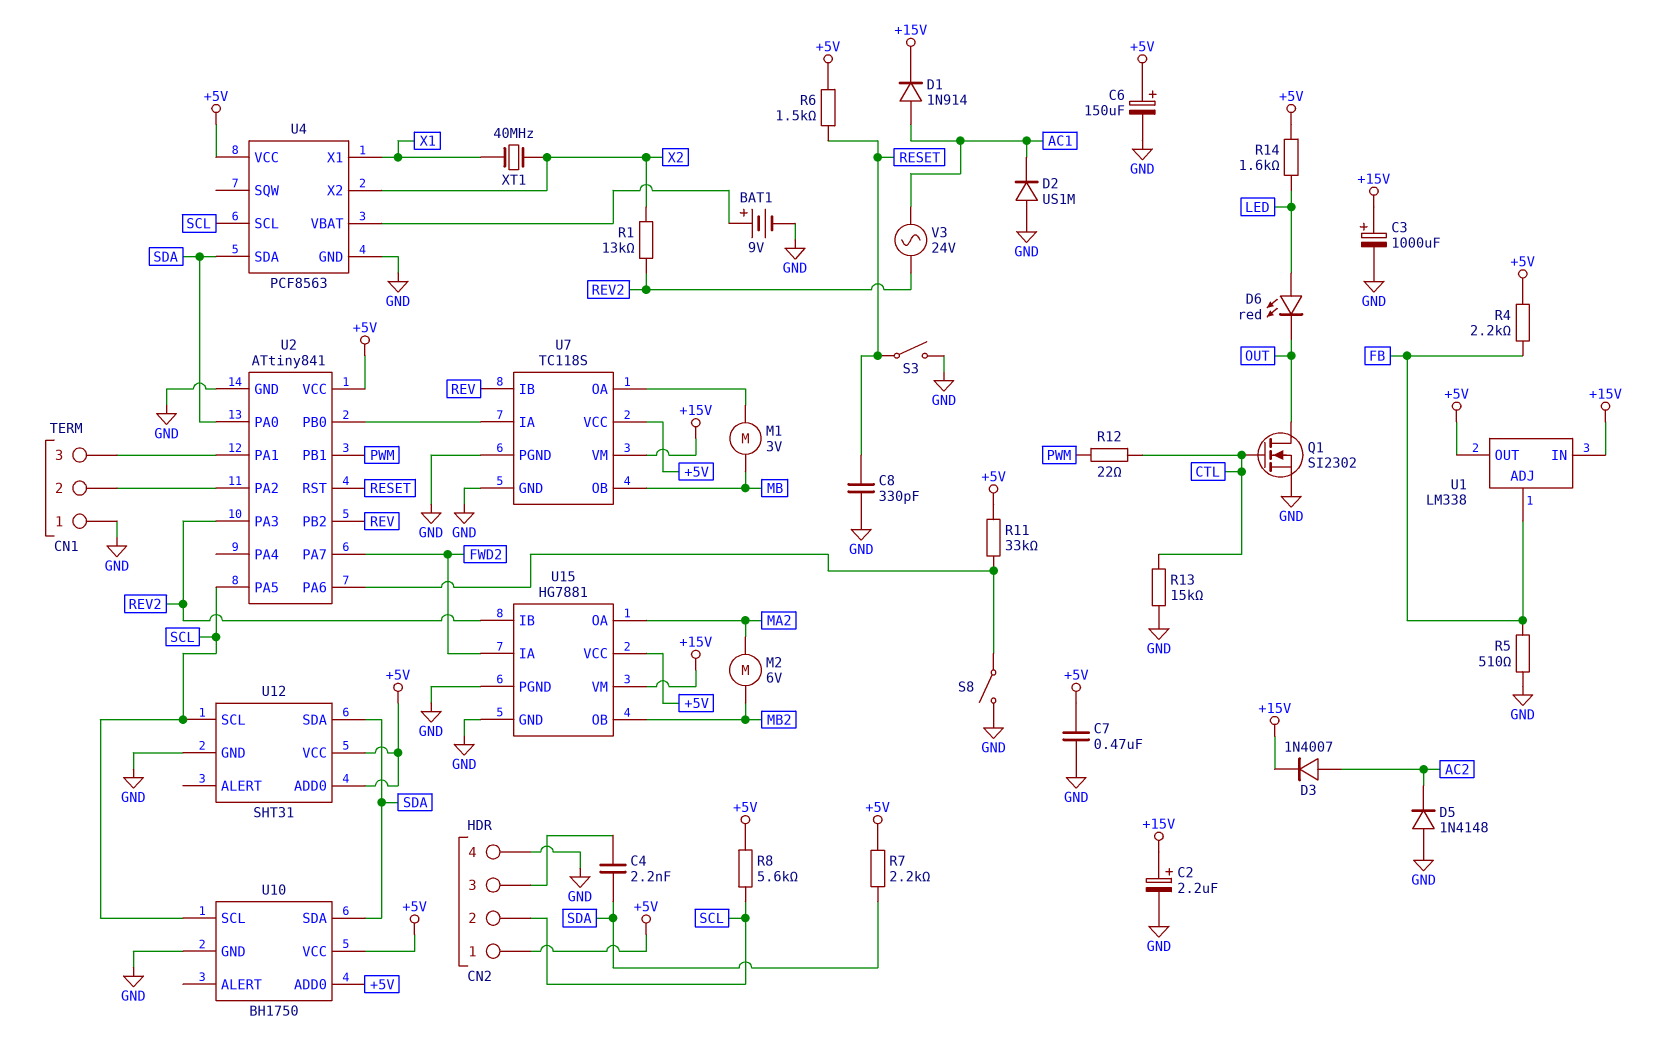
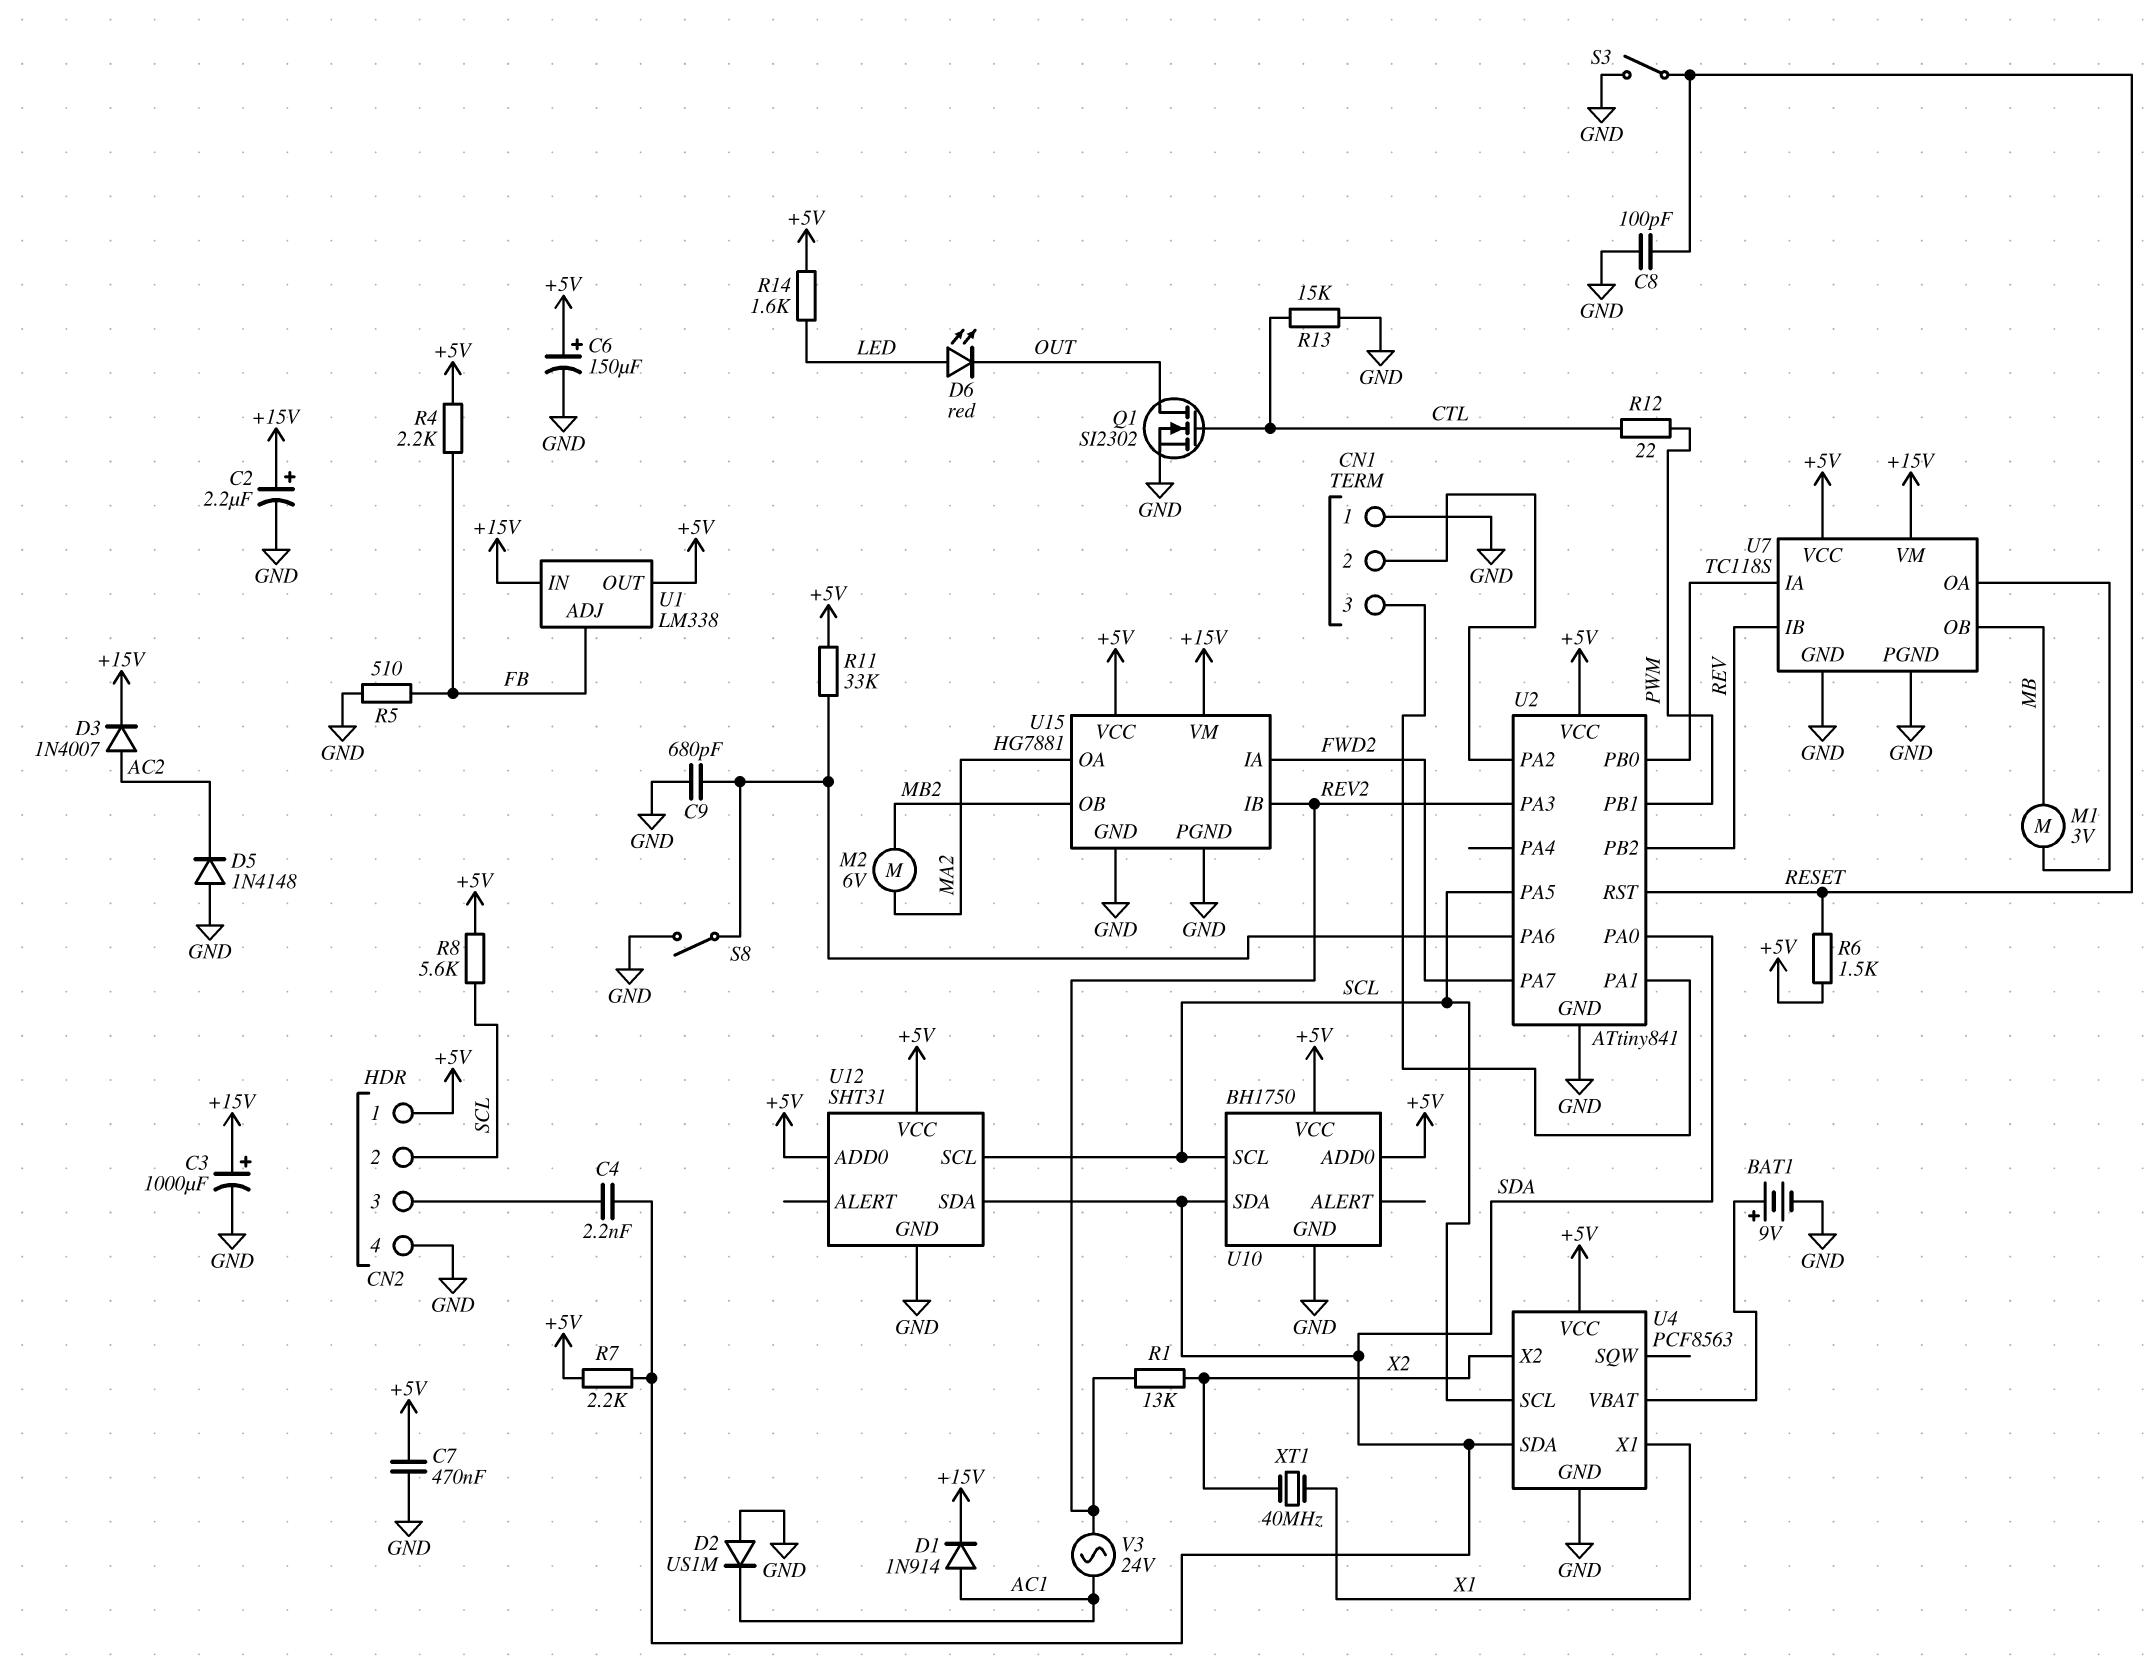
C8: 330pF (GND, RESET) -> 100pF (GND, RESET)
C9: none -> 680pF (GND, U2/PA6)

